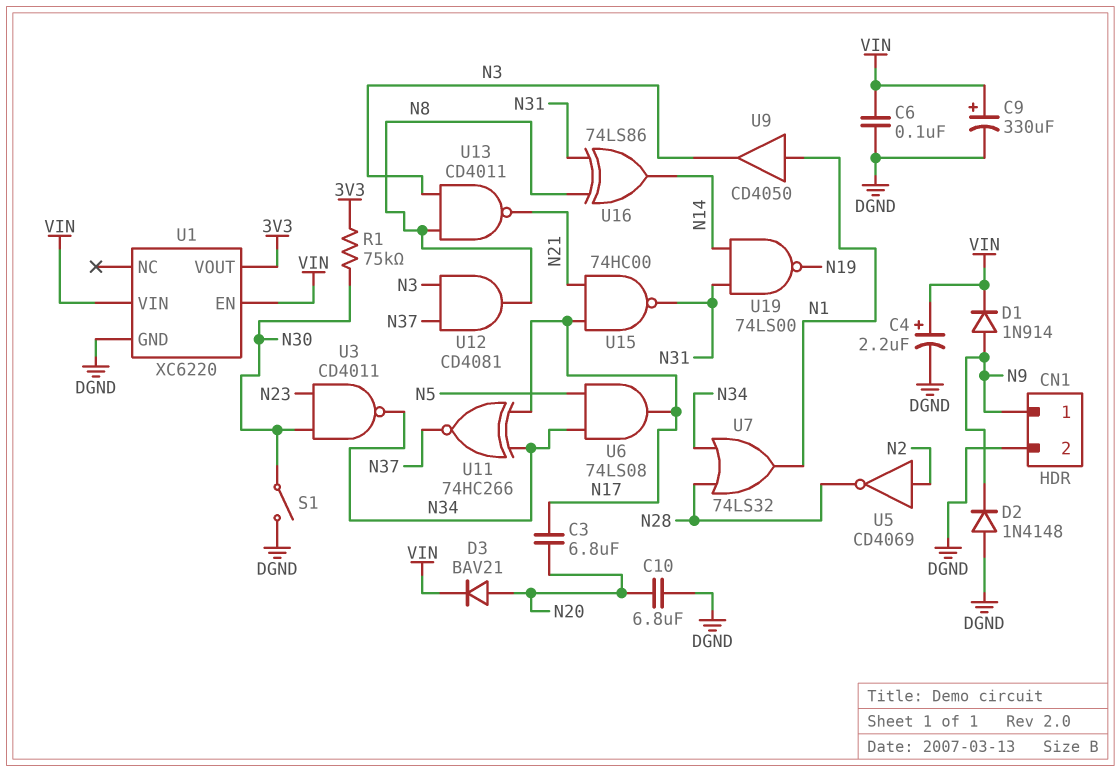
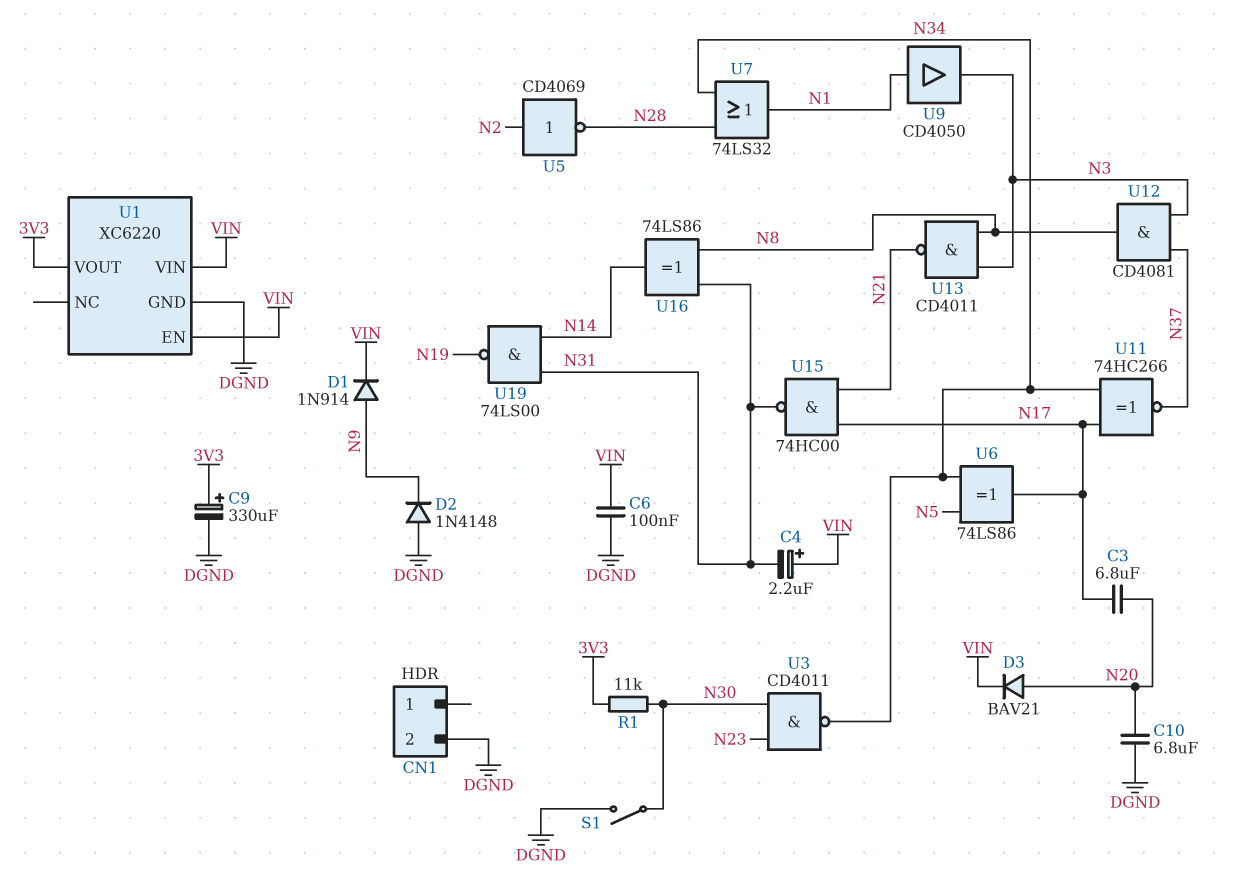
C4: 2.2uF (plus VIN, minus DGND) -> 2.2uF (plus VIN, minus N31)
C9: 330uF (plus VIN, minus DGND) -> 330uF (plus 3V3, minus DGND)
CN1 pin 1: N9 -> none
R1: 75k (3V3, N30) -> 11k (3V3, N30)
U6: AND 74LS08 (in N5, in N34, out N17) -> XOR 74LS86 (in N5, in N34, out N17)

